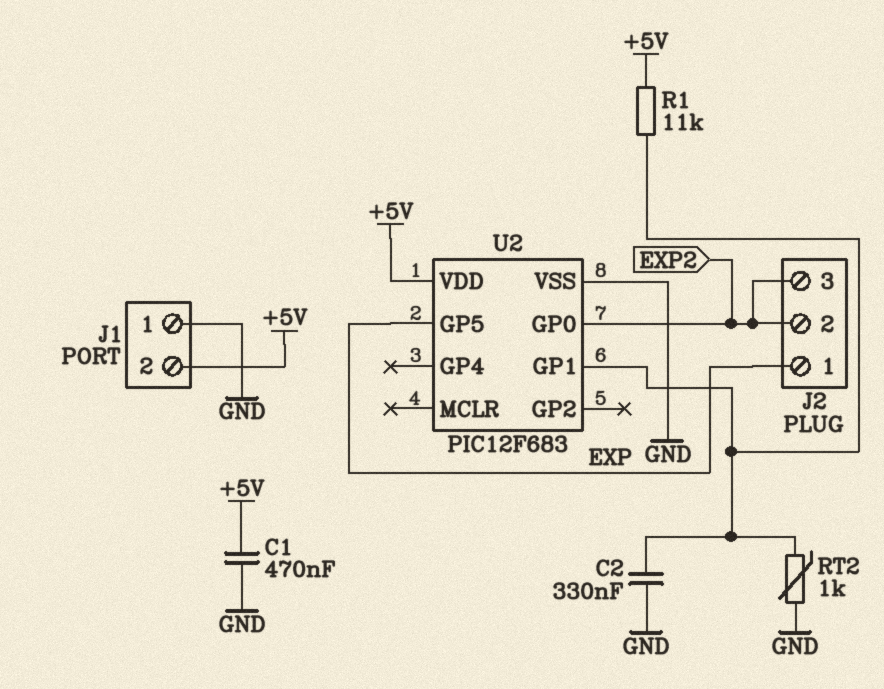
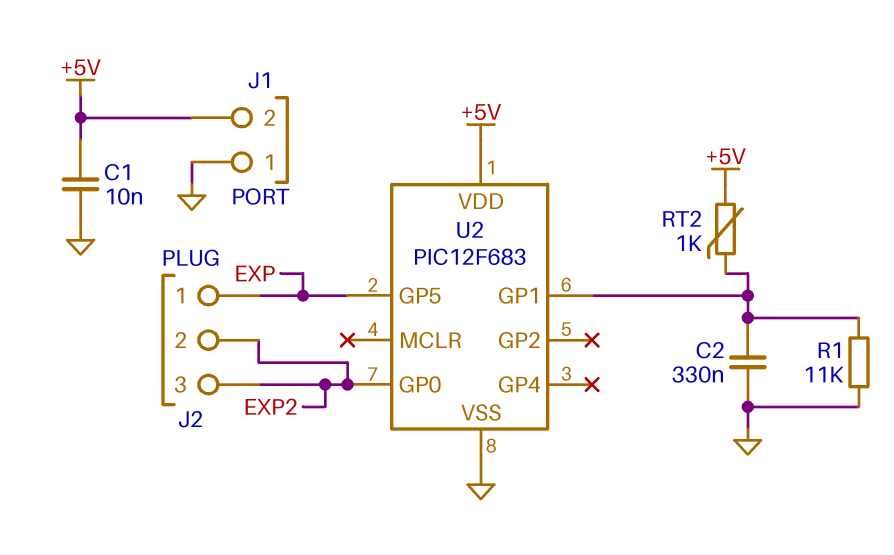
C1: 470nF (+5V, GND) -> 10nF (+5V, GND)
R1: 11k (+5V, U2/GP1) -> 11k (GND, U2/GP1)
RT2: 1k (GND, U2/GP1) -> 1k (+5V, U2/GP1)

